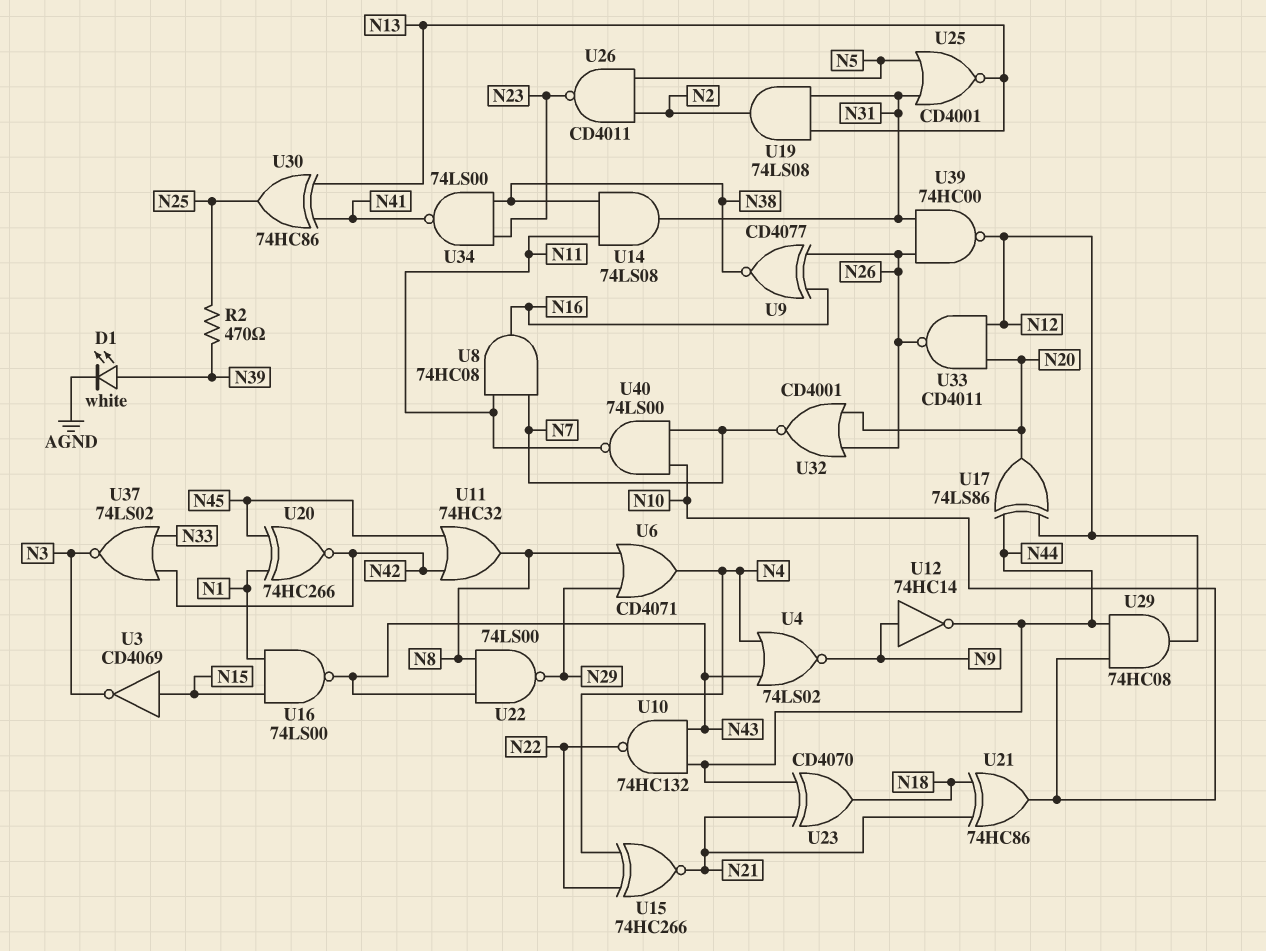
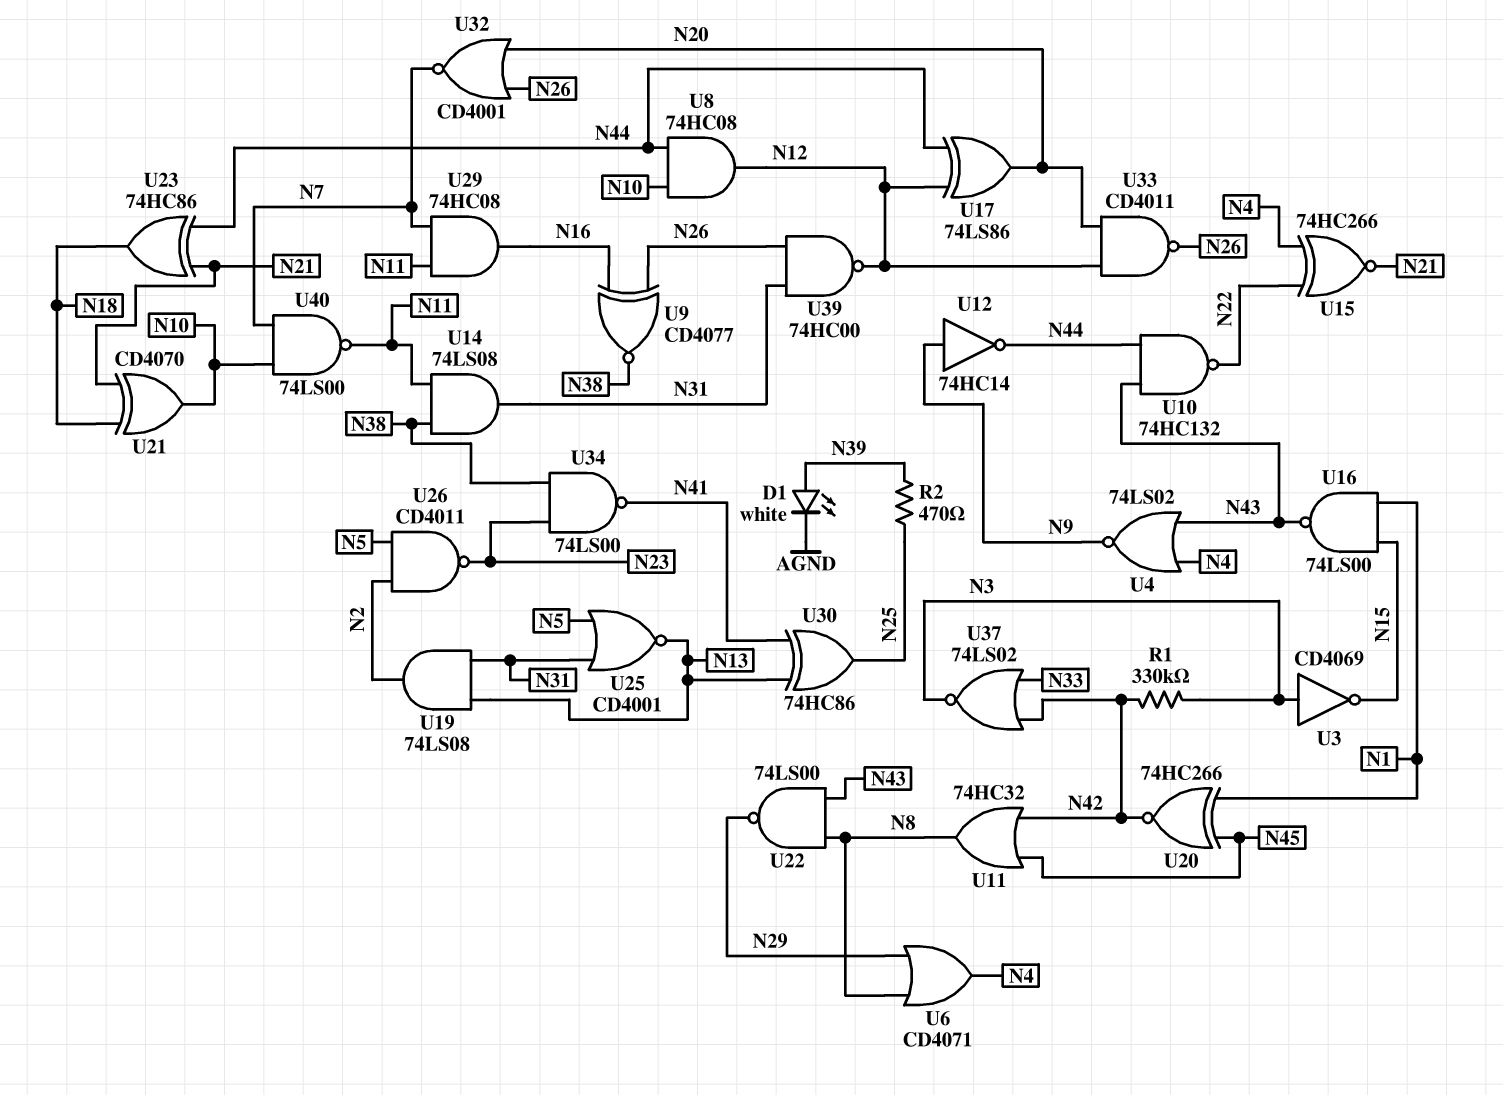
R1: none -> 330k (N3, N42)
U3: NOT CD4069 (in N15, out N3) -> NOT CD4069 (in N3, out N15)
U8: AND 74HC08 (in N7, in N11, out N16) -> AND 74HC08 (in N10, in N44, out N12)
U21: XOR 74HC86 (in N18, in N21, out N10) -> XOR CD4070 (in N18, in N21, out N10)
U23: XOR CD4070 (in N21, in N44, out N18) -> XOR 74HC86 (in N21, in N44, out N18)
U29: AND 74HC08 (in N10, in N44, out N12) -> AND 74HC08 (in N7, in N11, out N16)

